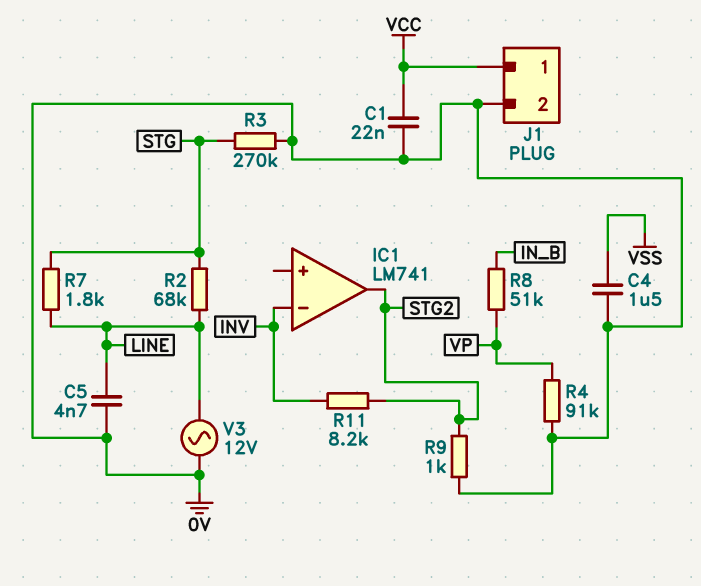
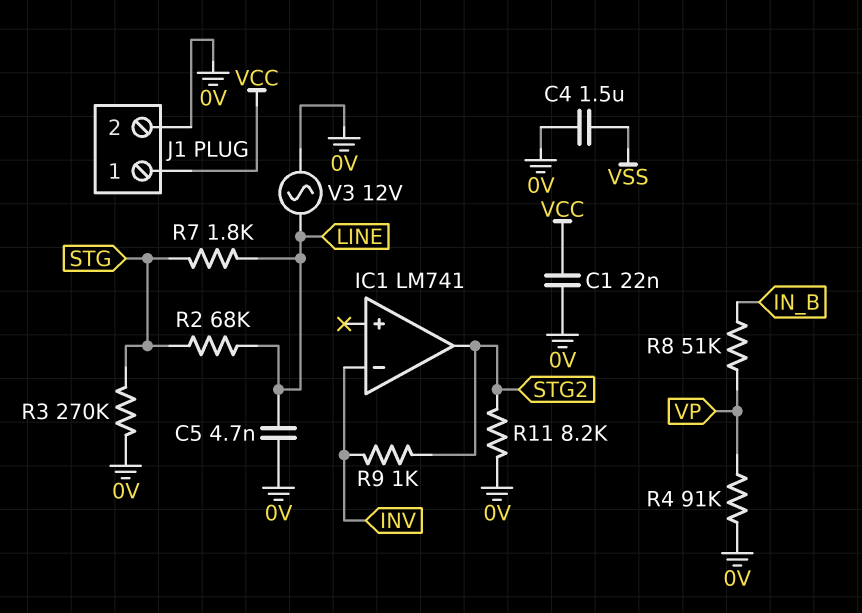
R9: 1k (0V, STG2) -> 1k (INV, STG2)
R11: 8.2k (INV, STG2) -> 8.2k (0V, STG2)

